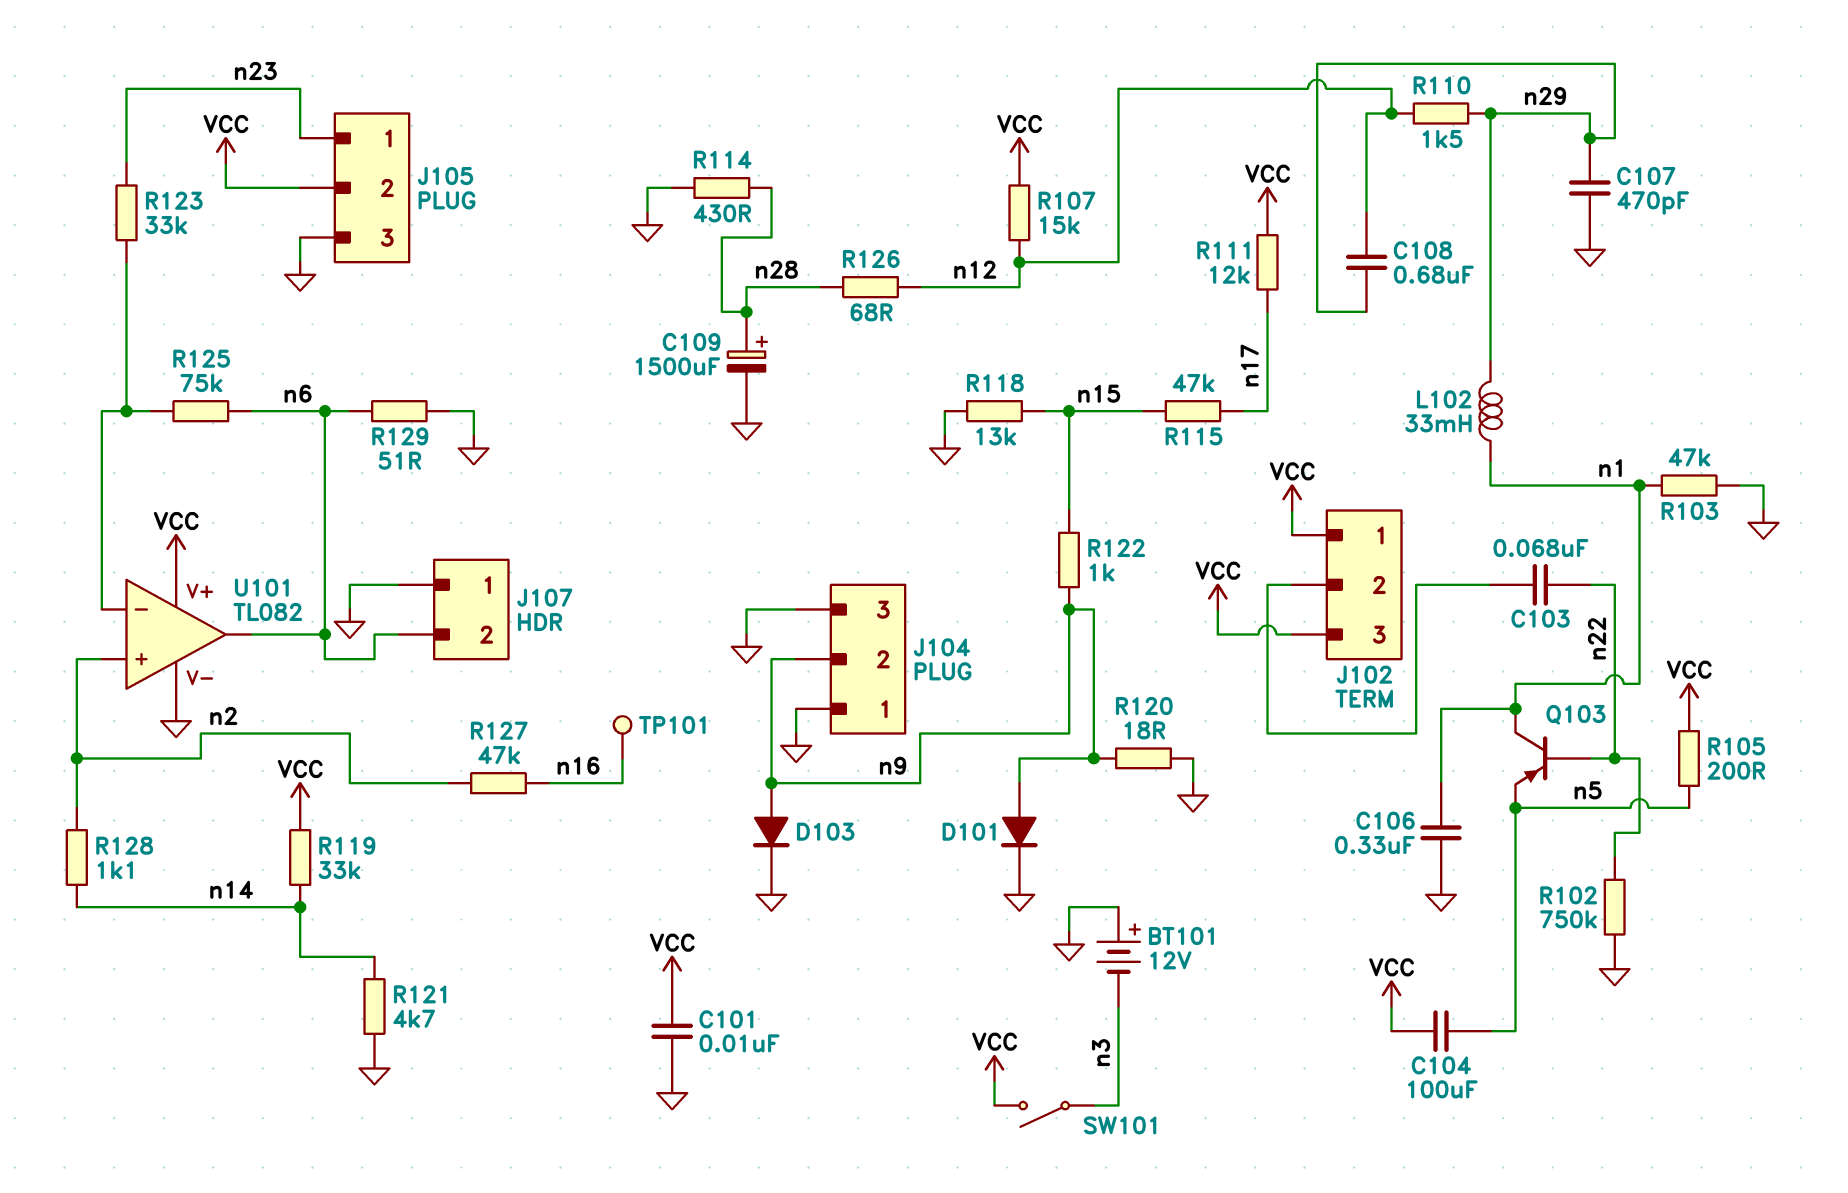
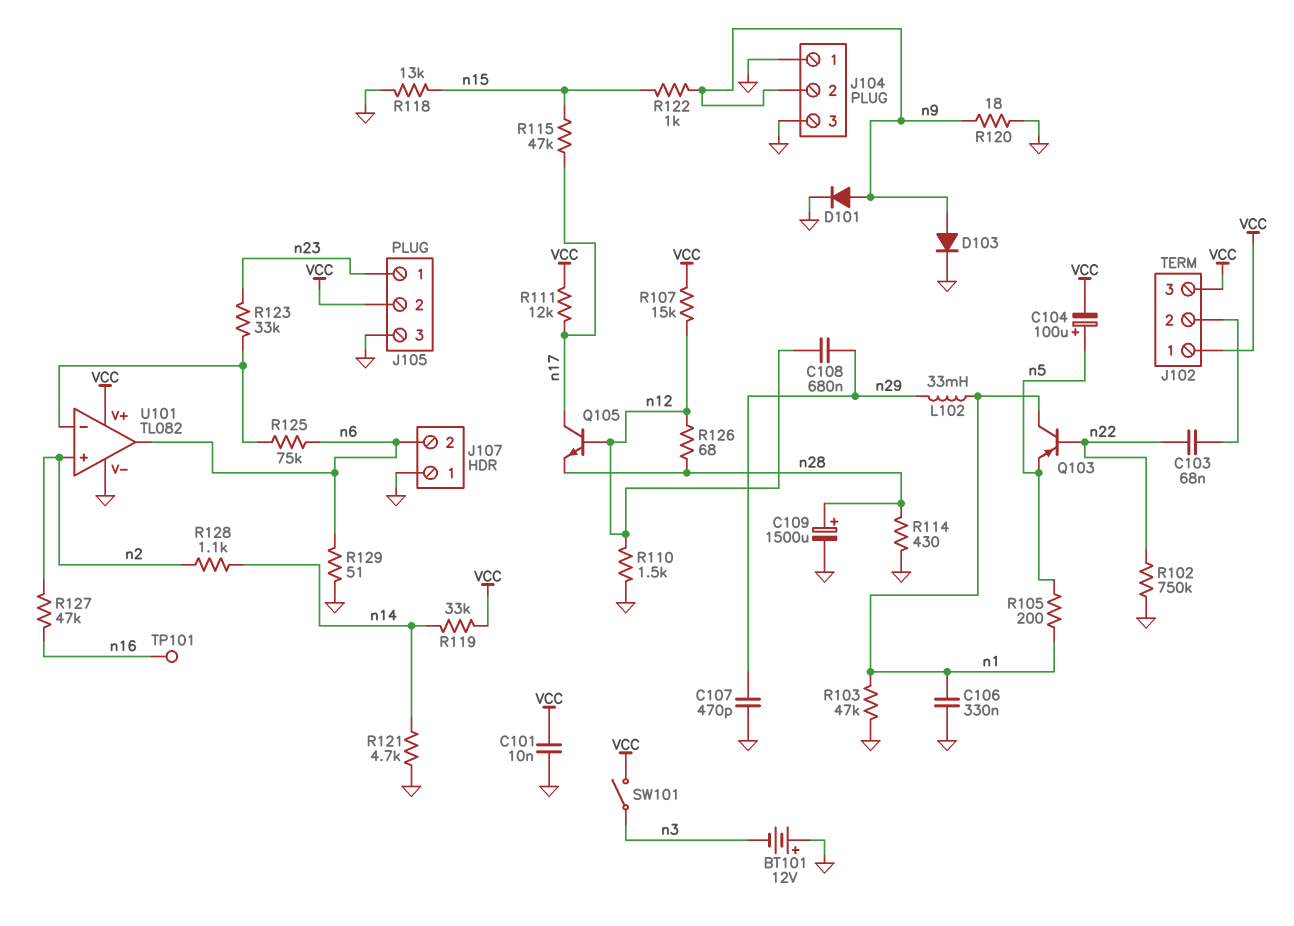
C104: 100uF (VCC, n5) -> 100uF (plus n5, minus VCC)
Q105: none -> NPN (B n12, C n17, E n28)
R105: 200 (VCC, n5) -> 200 (n1, n5)
R110: 1.5k (n12, n29) -> 1.5k (GND, n12)

